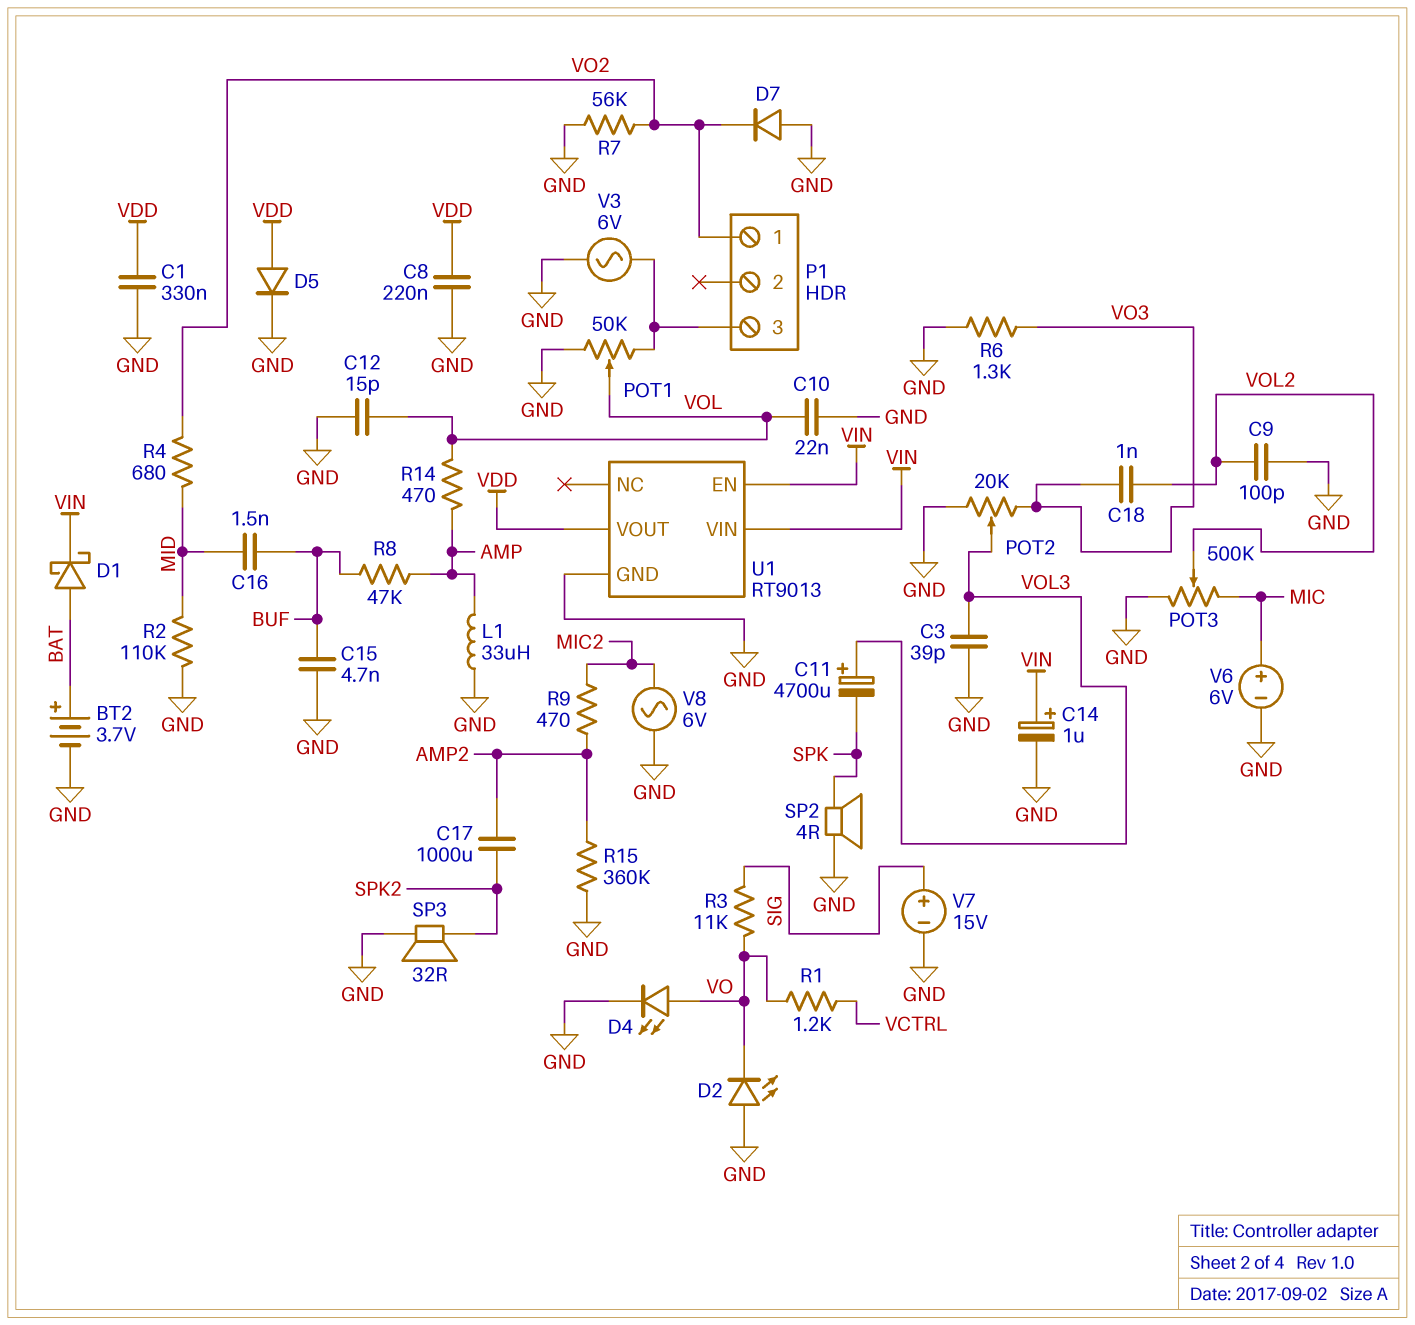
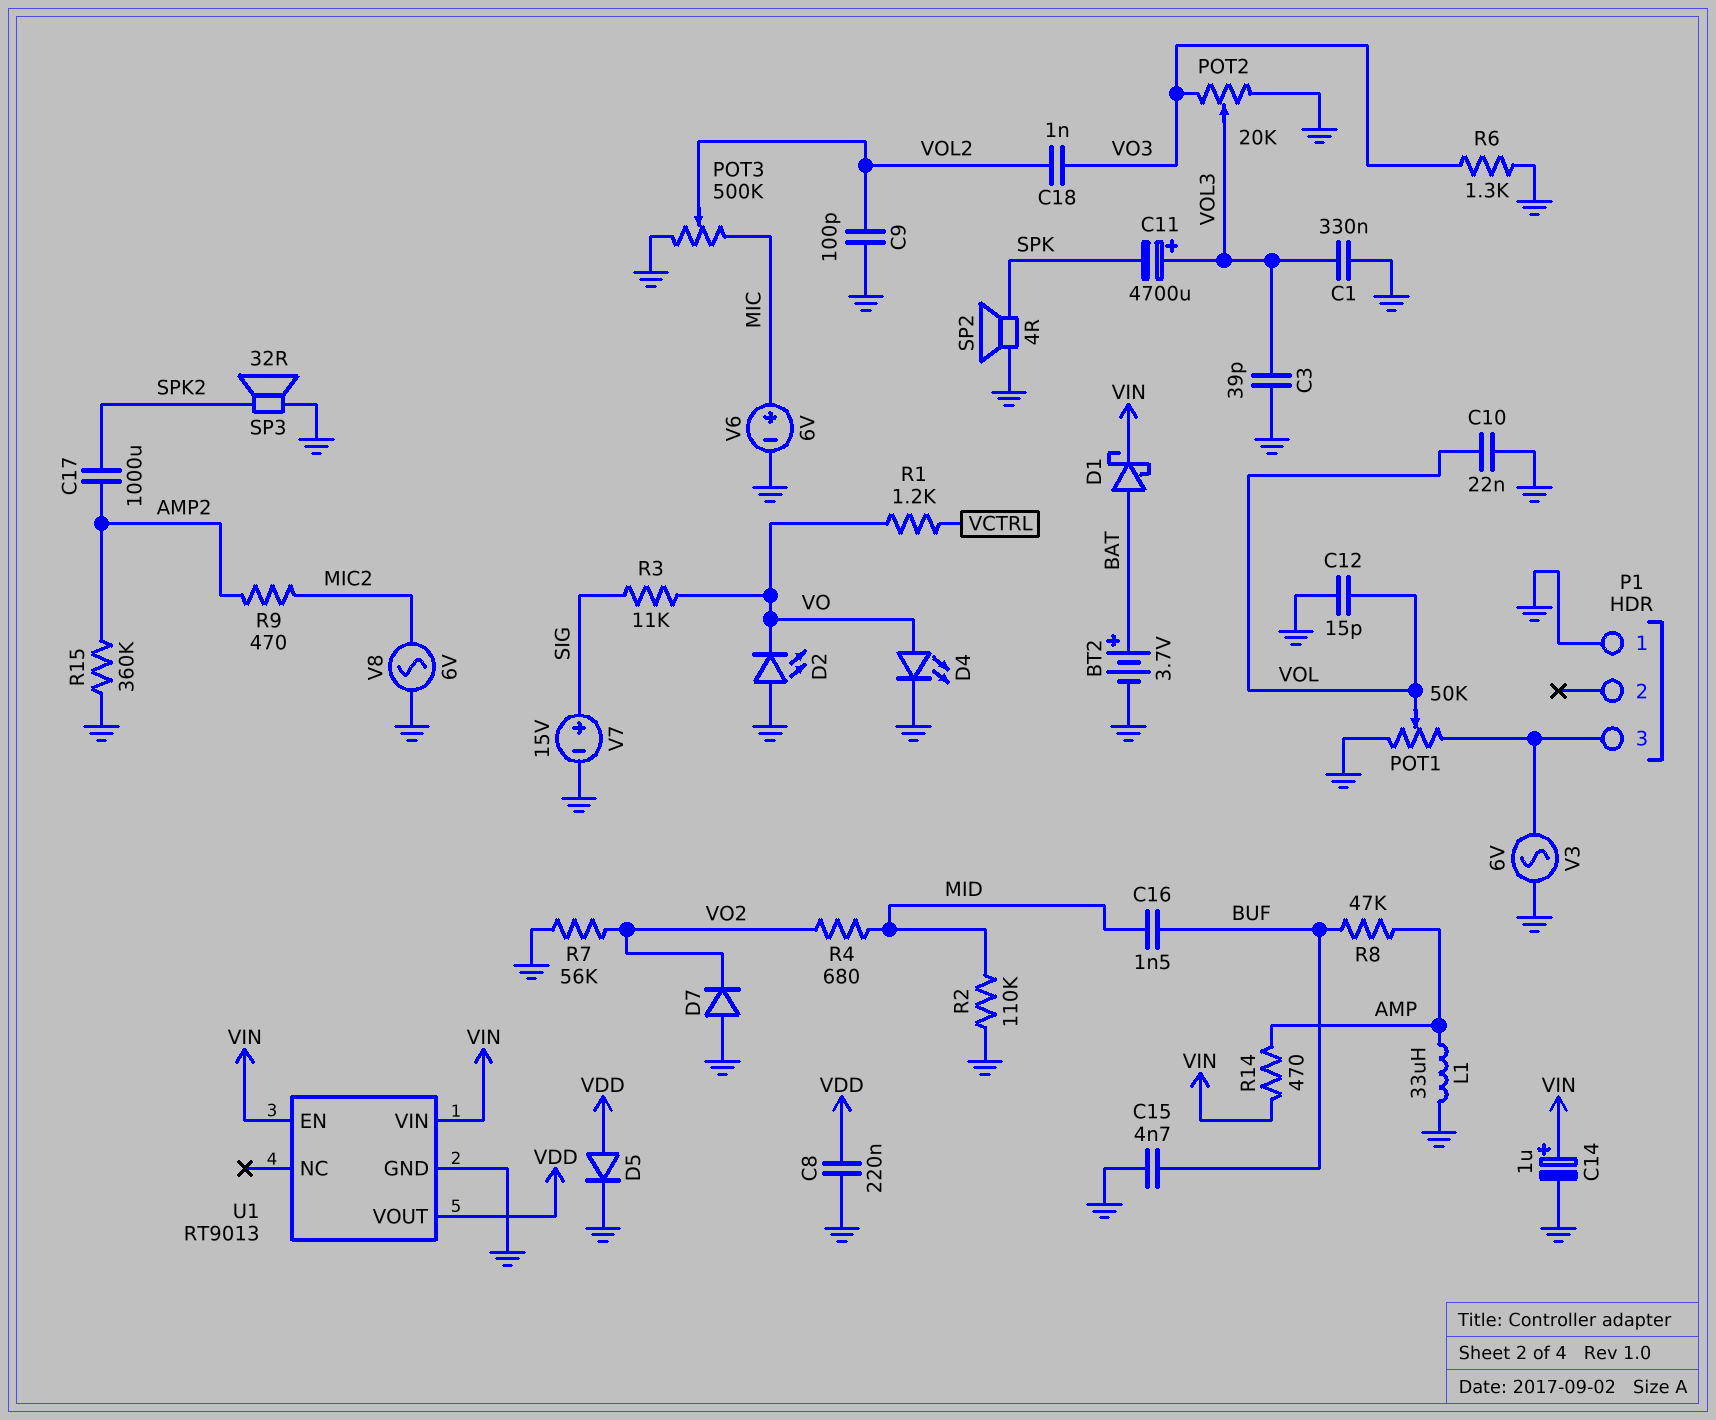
C1: 330nF (GND, VDD) -> 330nF (GND, VOL3)
P1 pin 1: VO2 -> GND
R14: 470 (AMP, VOL) -> 470 (AMP, VIN)

